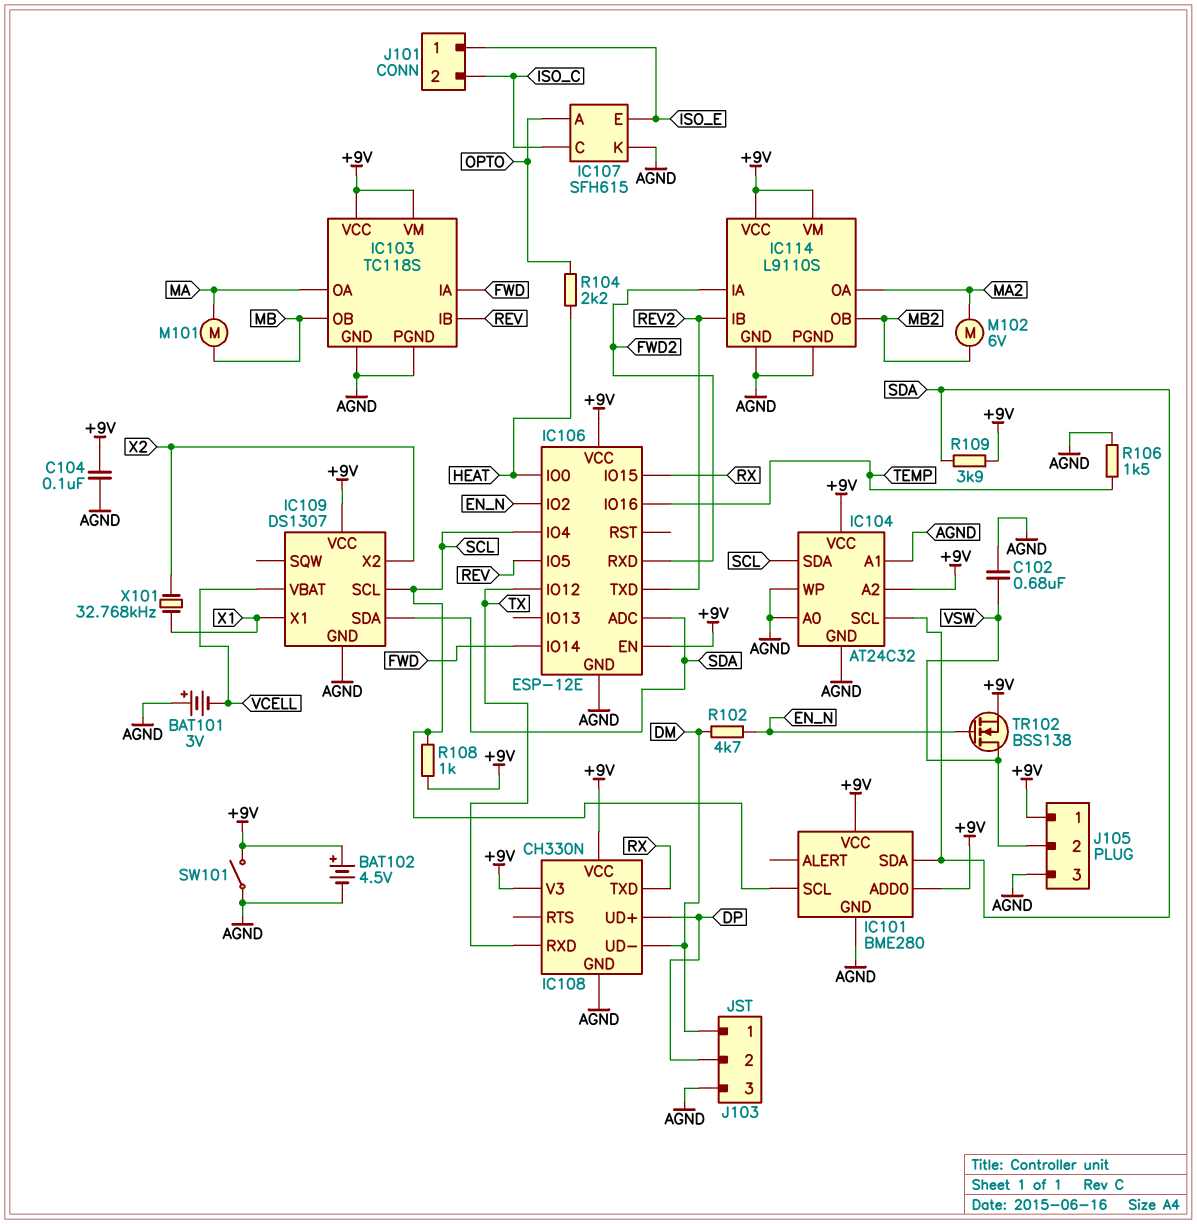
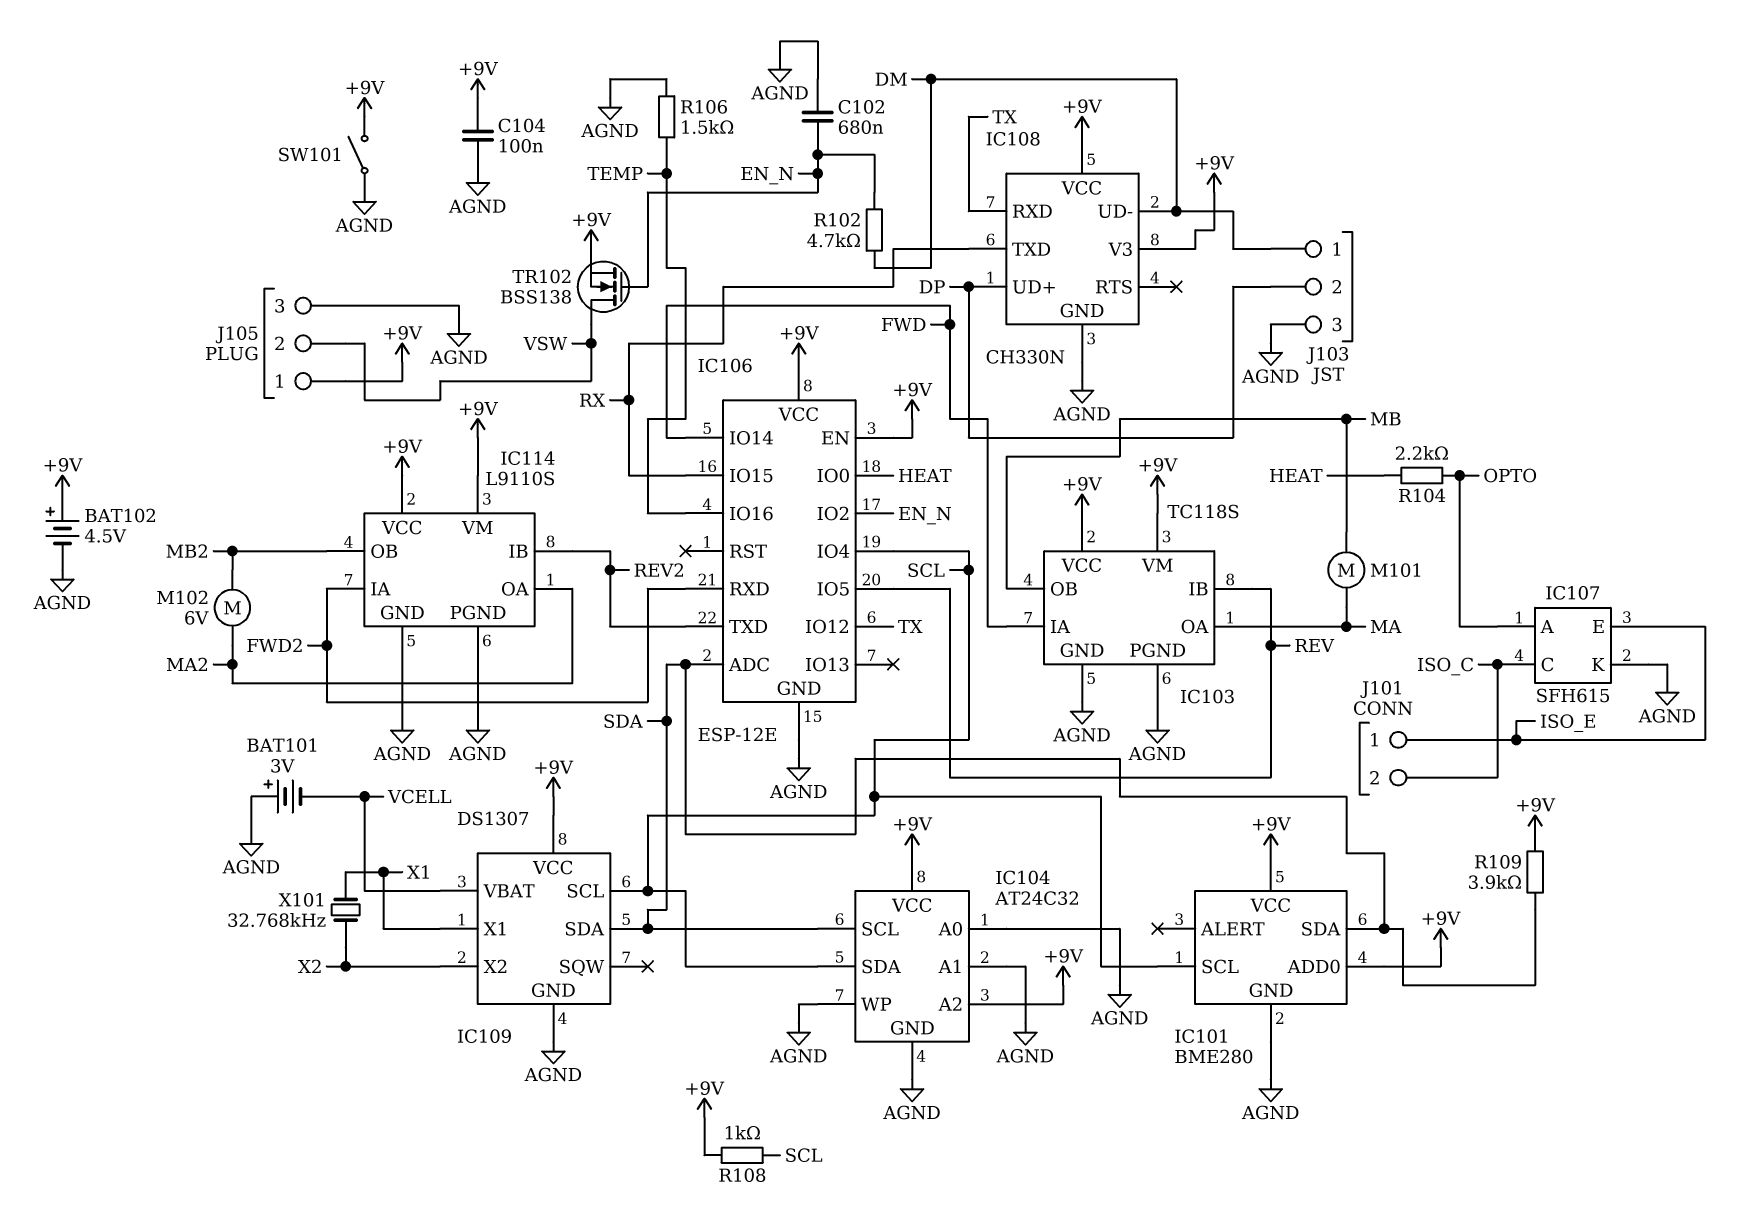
C102: 680nF (AGND, VSW) -> 680nF (AGND, EN_N)

